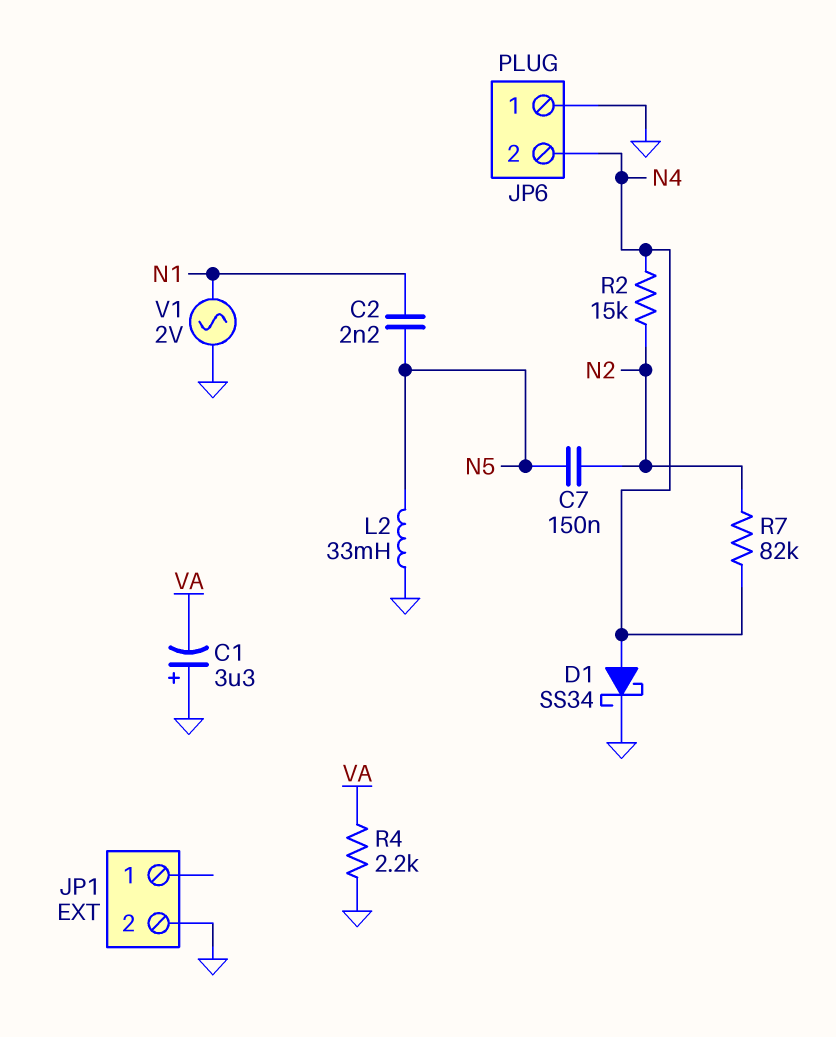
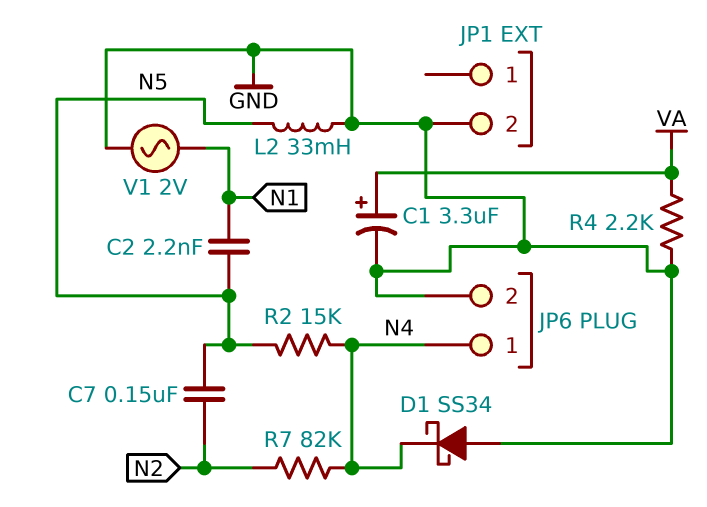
C1: 3.3uF (plus GND, minus VA) -> 3.3uF (plus VA, minus GND)
D1: schottky SS34 (A N4, K GND) -> schottky SS34 (A GND, K N4)
JP6 pin 1: GND -> N4
JP6 pin 2: N4 -> GND
R2: 15k (N2, N4) -> 15k (N4, N5)

